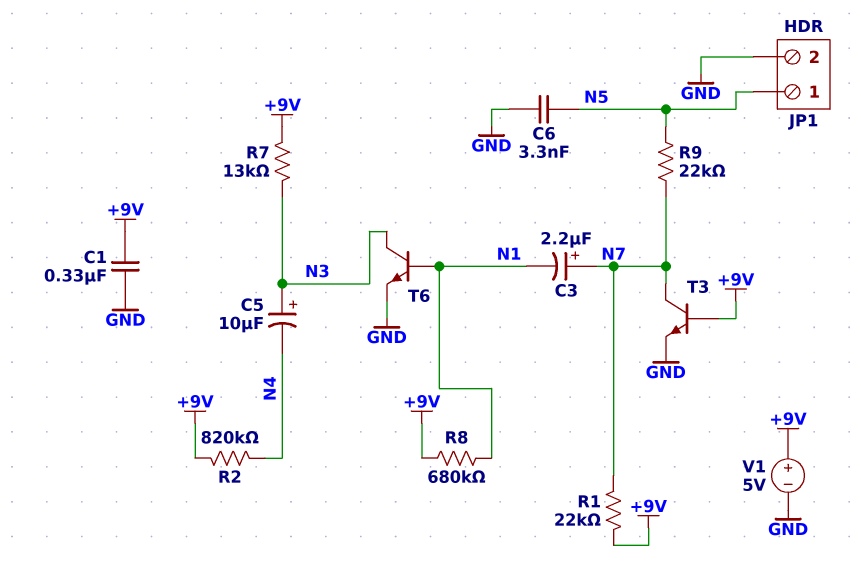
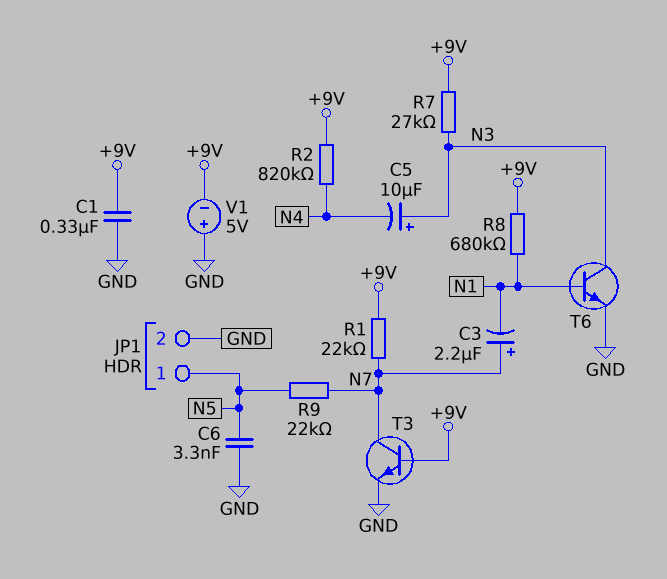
R7: 13k (+9V, N3) -> 27k (+9V, N3)
V1: 5V (plus +9V, minus GND) -> 5V (plus GND, minus +9V)

